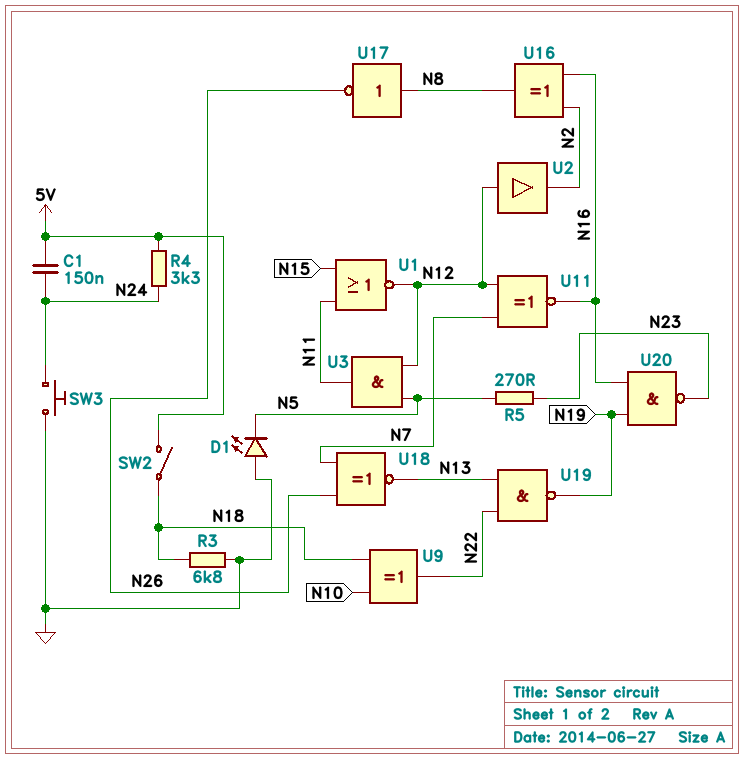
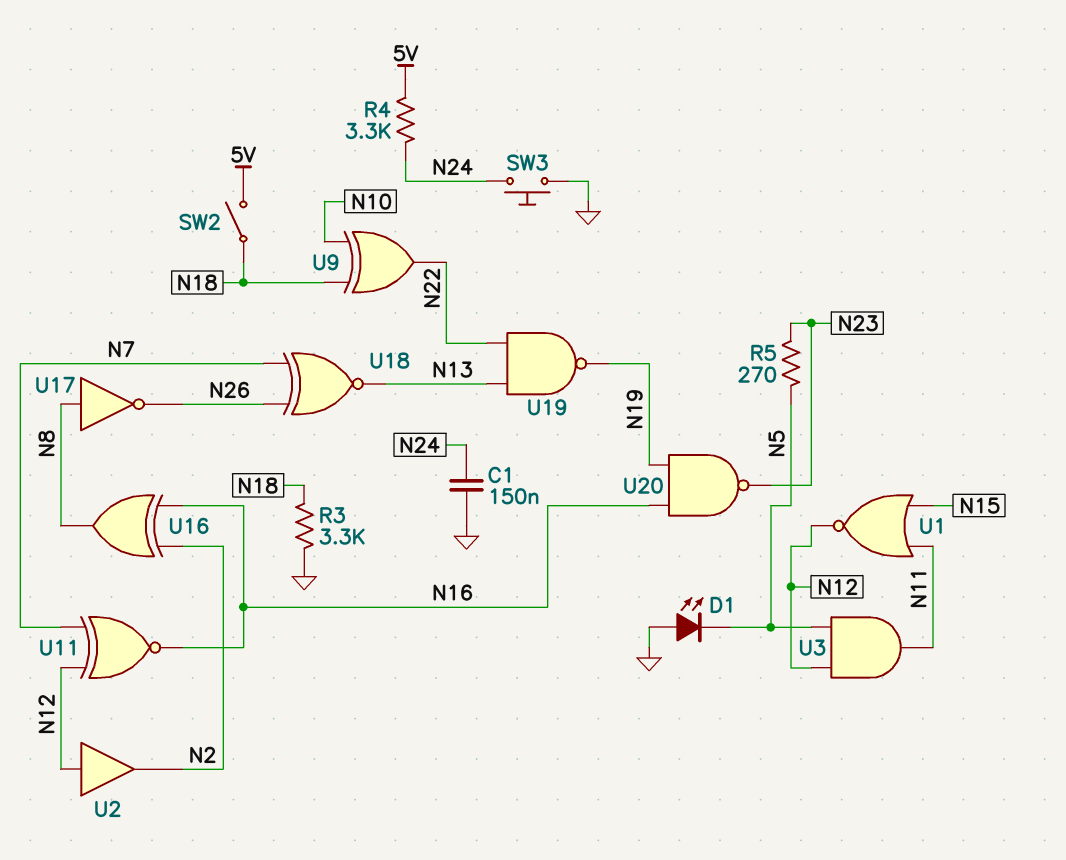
C1: 150nF (5V, N24) -> 150nF (GND, N24)
R3: 6.8k (GND, N18) -> 3.3k (GND, N18)

